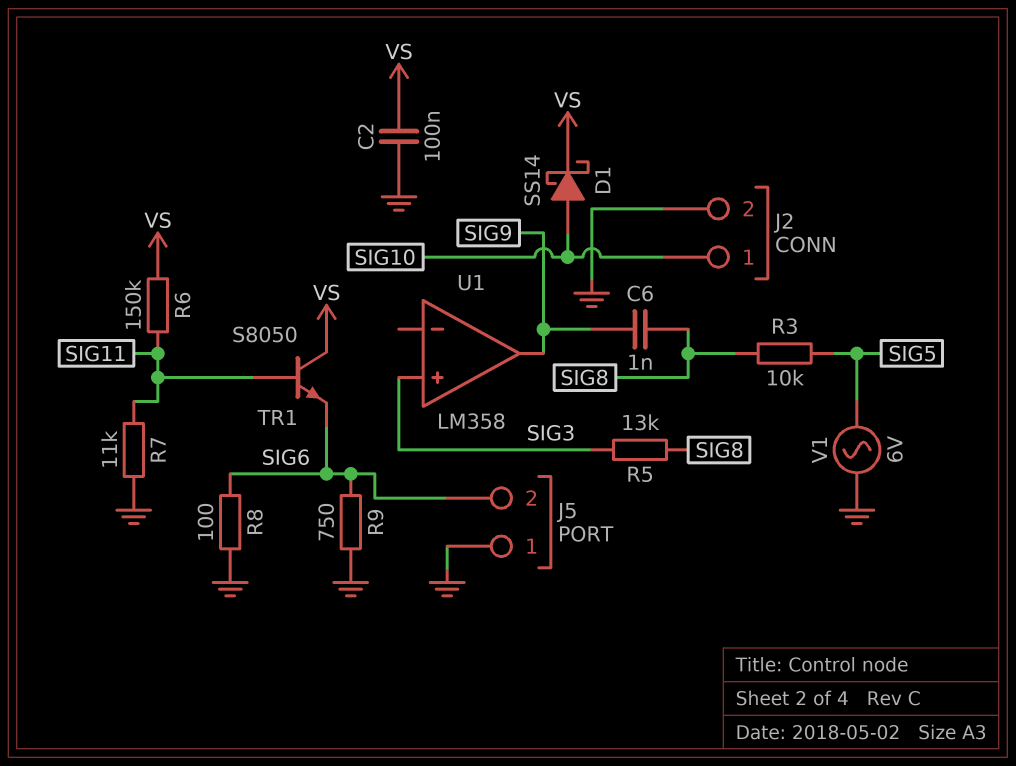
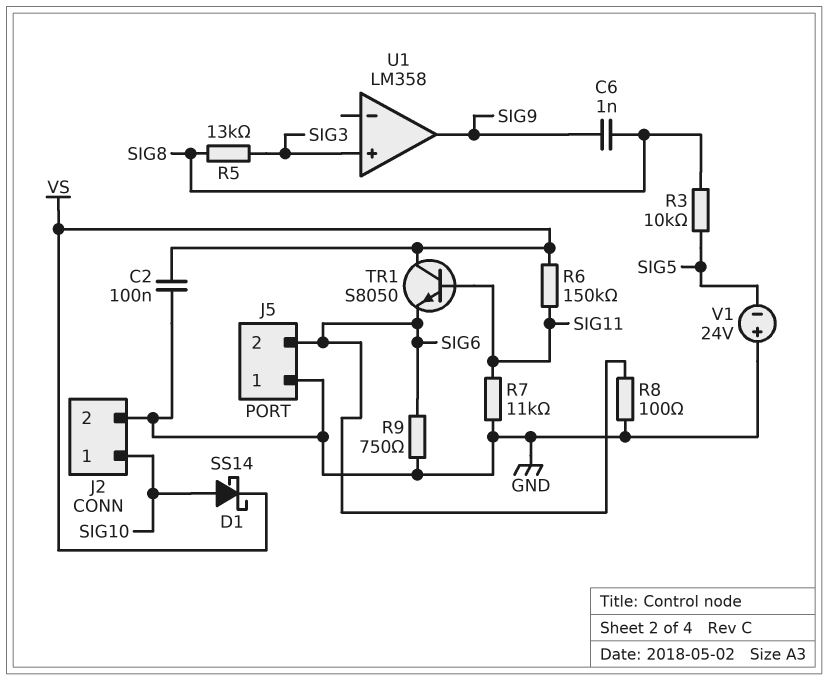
V1: AC 6V (GND, SIG5) -> 24V (plus GND, minus SIG5)

